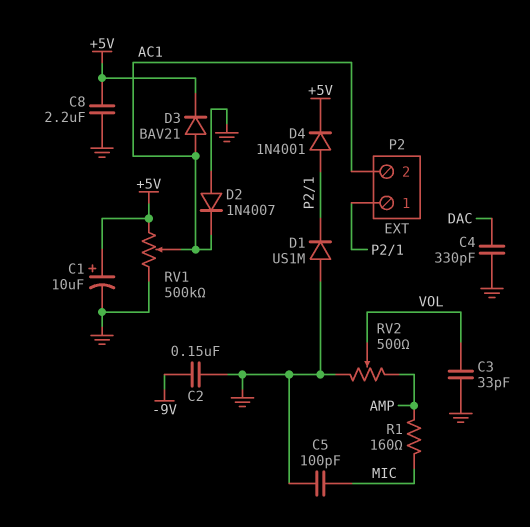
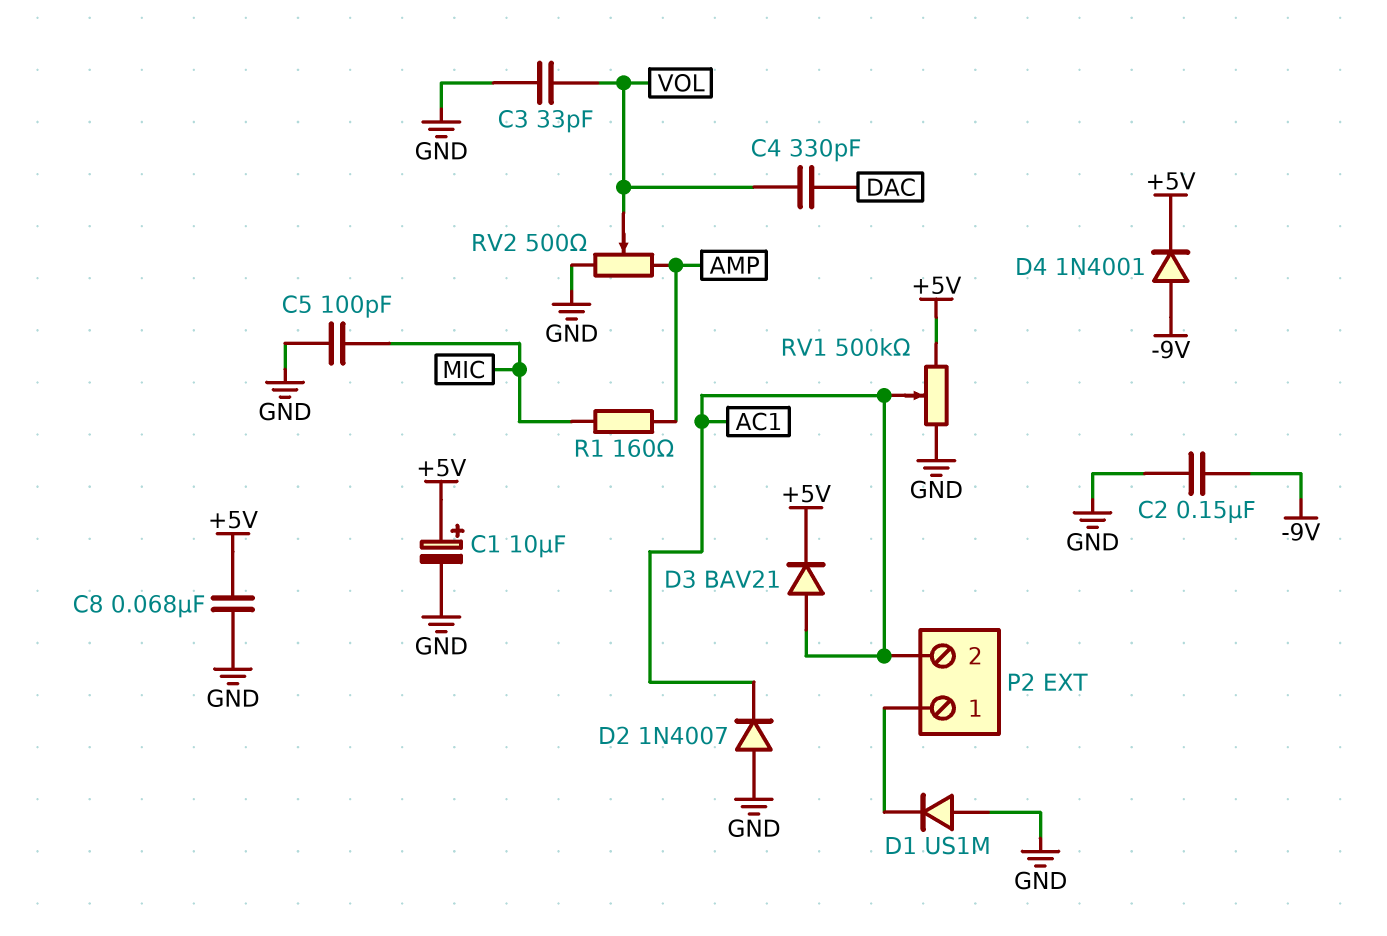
C4: 330pF (DAC, GND) -> 330pF (DAC, VOL)
C8: 2.2uF (+5V, GND) -> 68nF (+5V, GND)
D4: diode 1N4001 (A P2/1, K +5V) -> diode 1N4001 (A -9V, K +5V)

